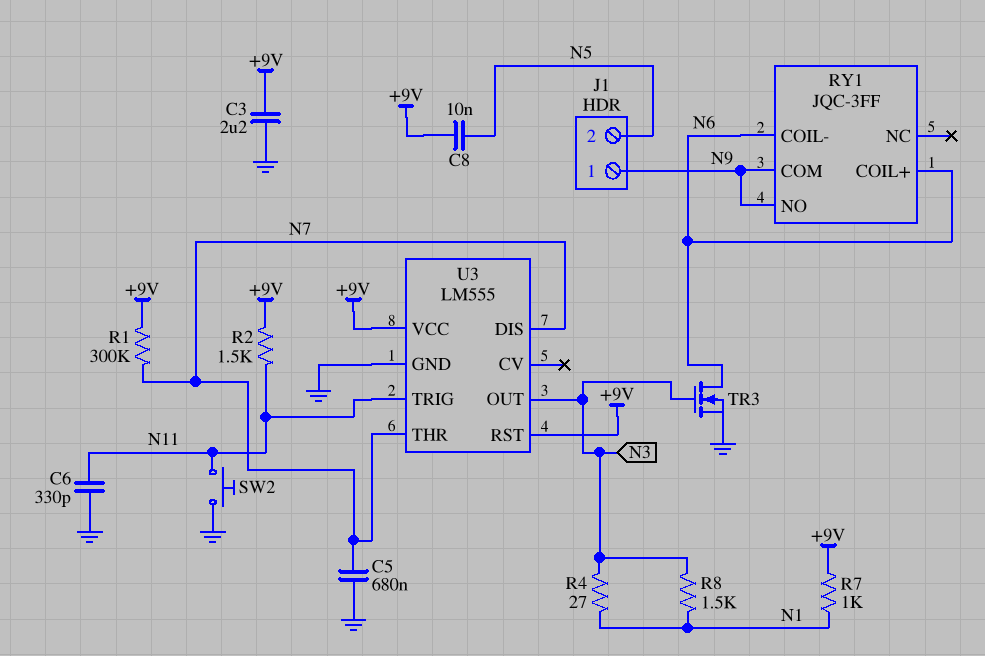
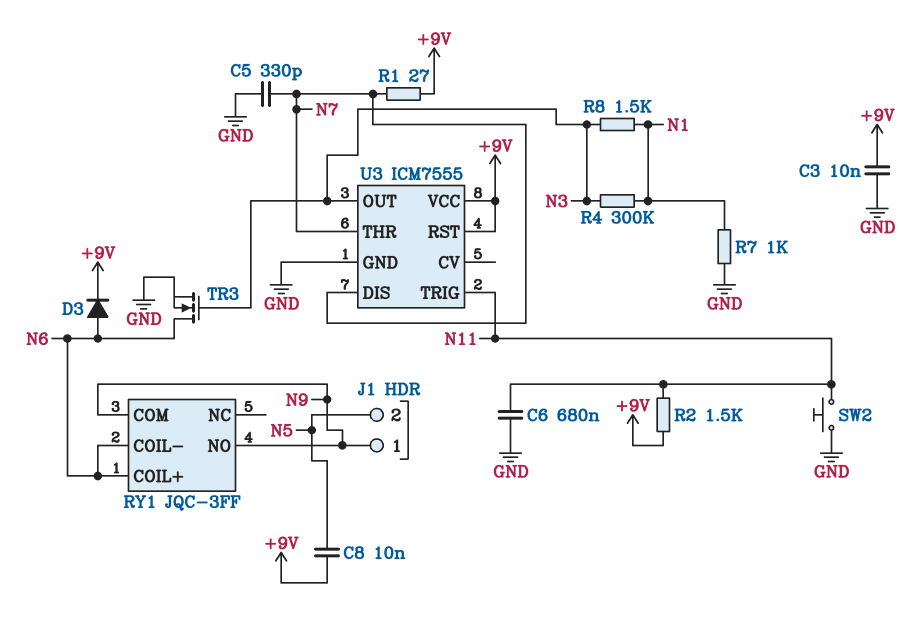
C3: 2.2uF (+9V, GND) -> 10nF (+9V, GND)
C5: 680nF (GND, N7) -> 330pF (GND, N7)
C6: 330pF (GND, N11) -> 680nF (GND, N11)
D3: none -> diode (A N6, K +9V)
R1: 300k (+9V, N7) -> 27 (+9V, N7)
R4: 27 (N1, N3) -> 300k (N1, N3)
R7: 1k (+9V, N1) -> 1k (GND, N1)
U3: LM555 -> ICM7555

